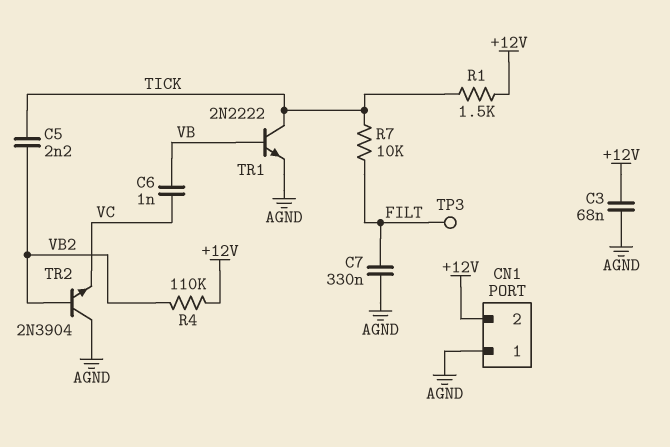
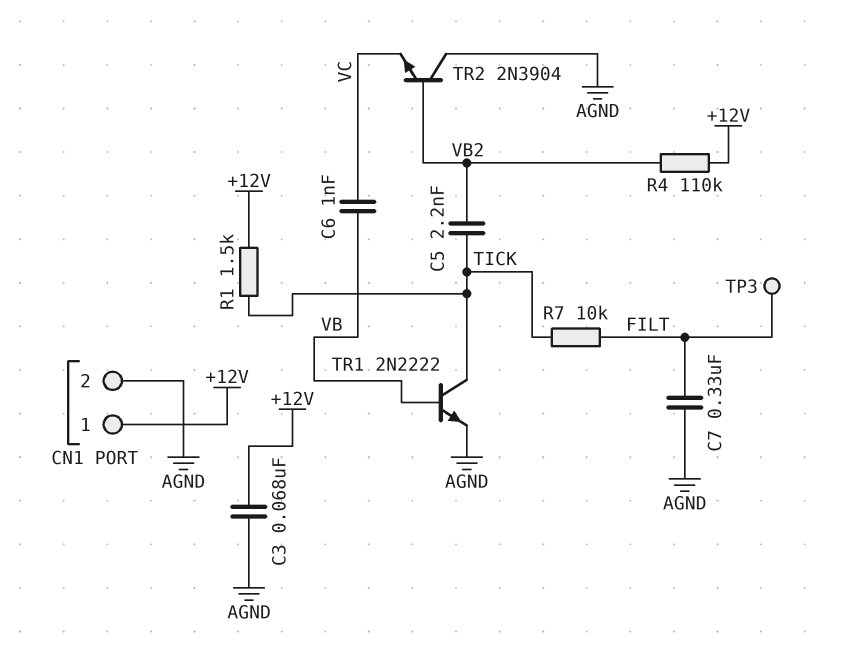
CN1 pin 1: AGND -> +12V
CN1 pin 2: +12V -> AGND

